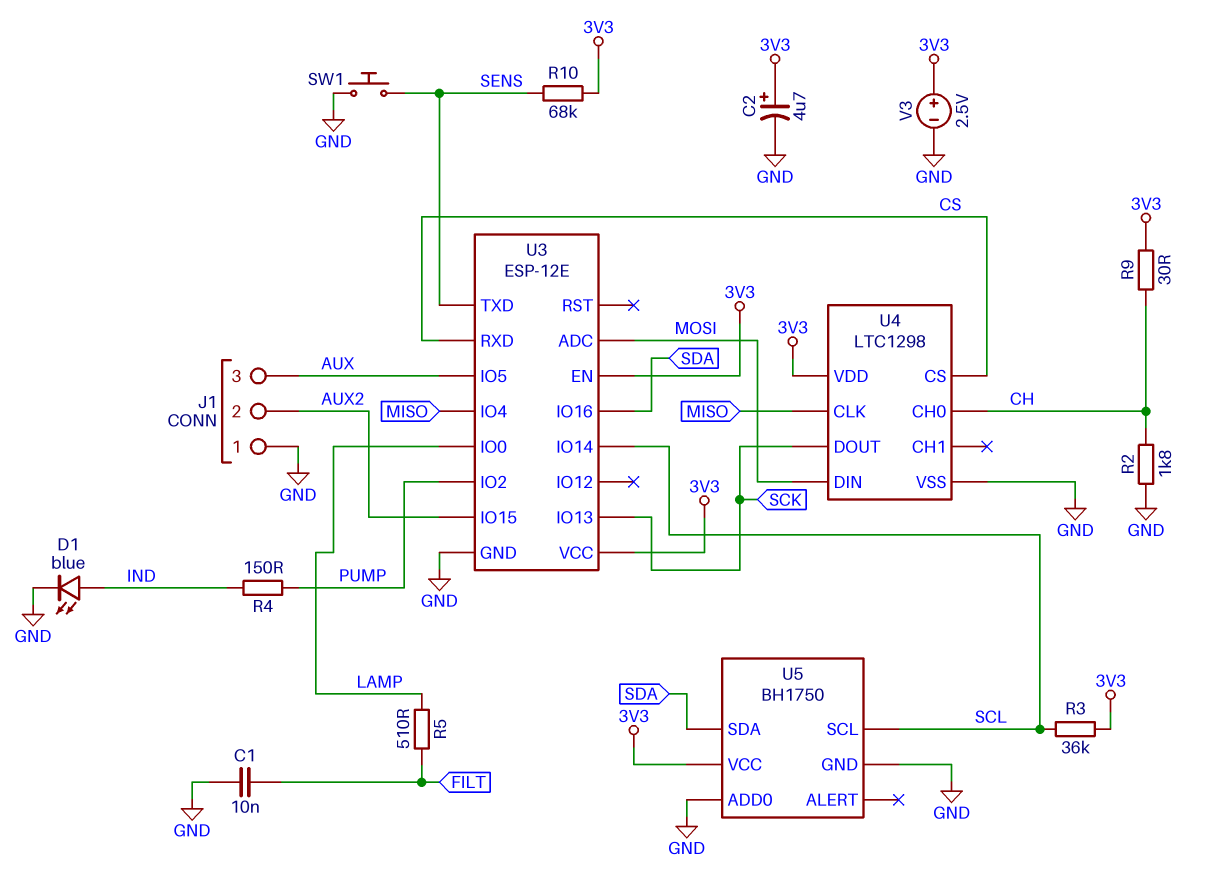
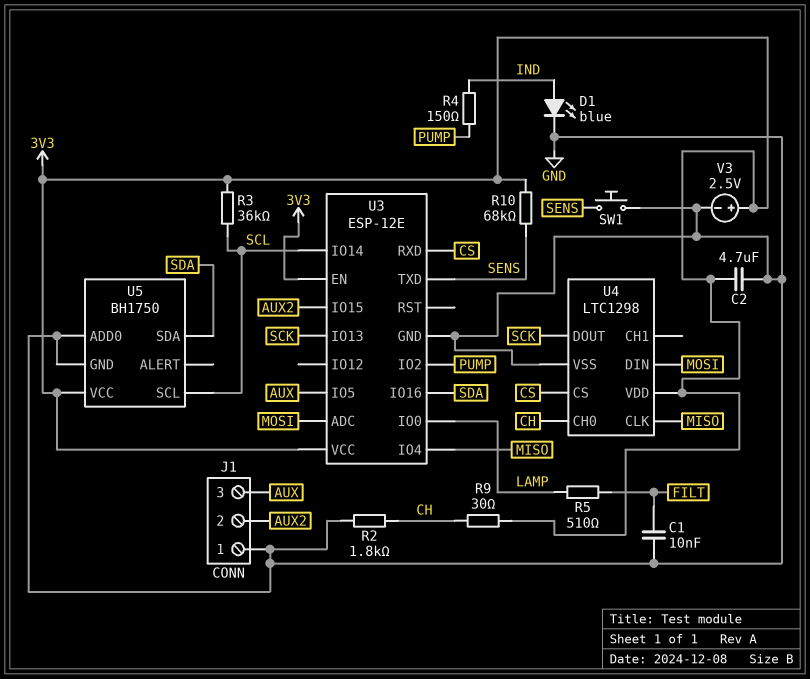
C2: 4.7uF (plus 3V3, minus GND) -> 4.7uF (3V3, GND)

